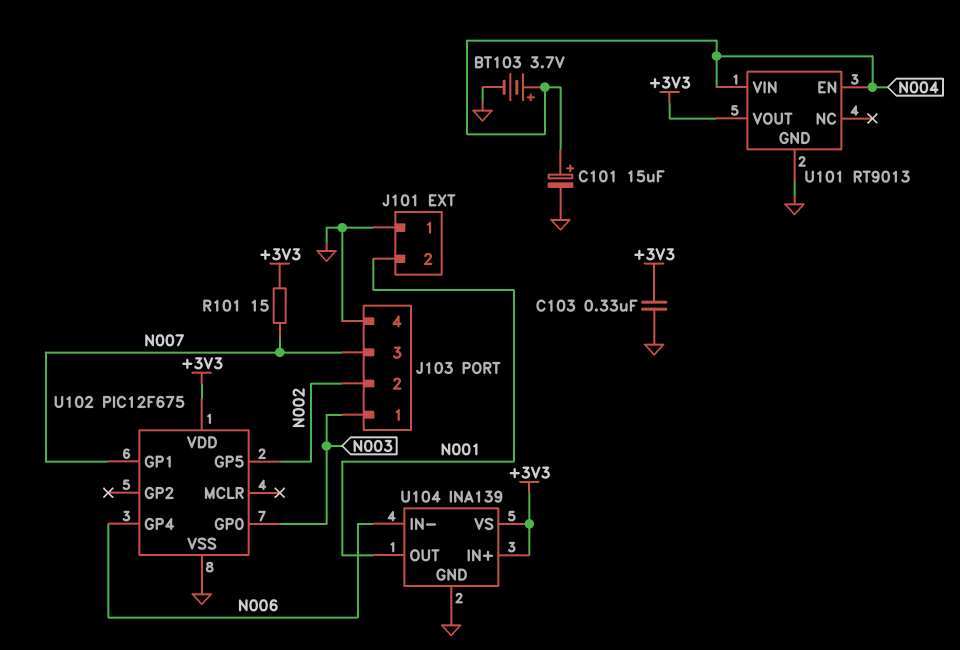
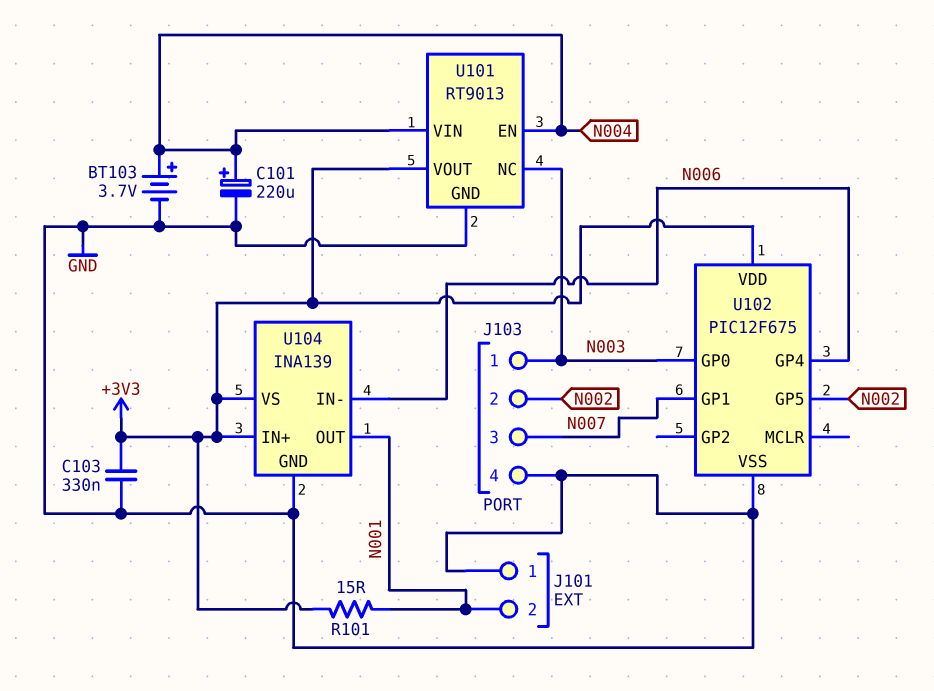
C101: 15uF (plus N004, minus GND) -> 220uF (plus N004, minus GND)
R101: 15 (+3V3, N007) -> 15 (+3V3, N001)
U101 pin NC: none -> N003

